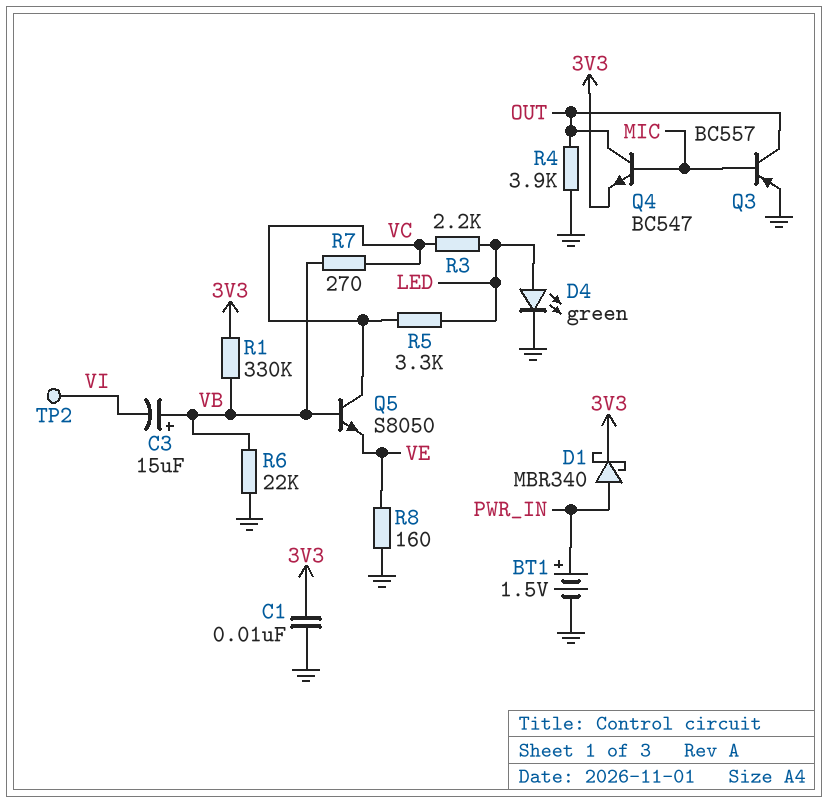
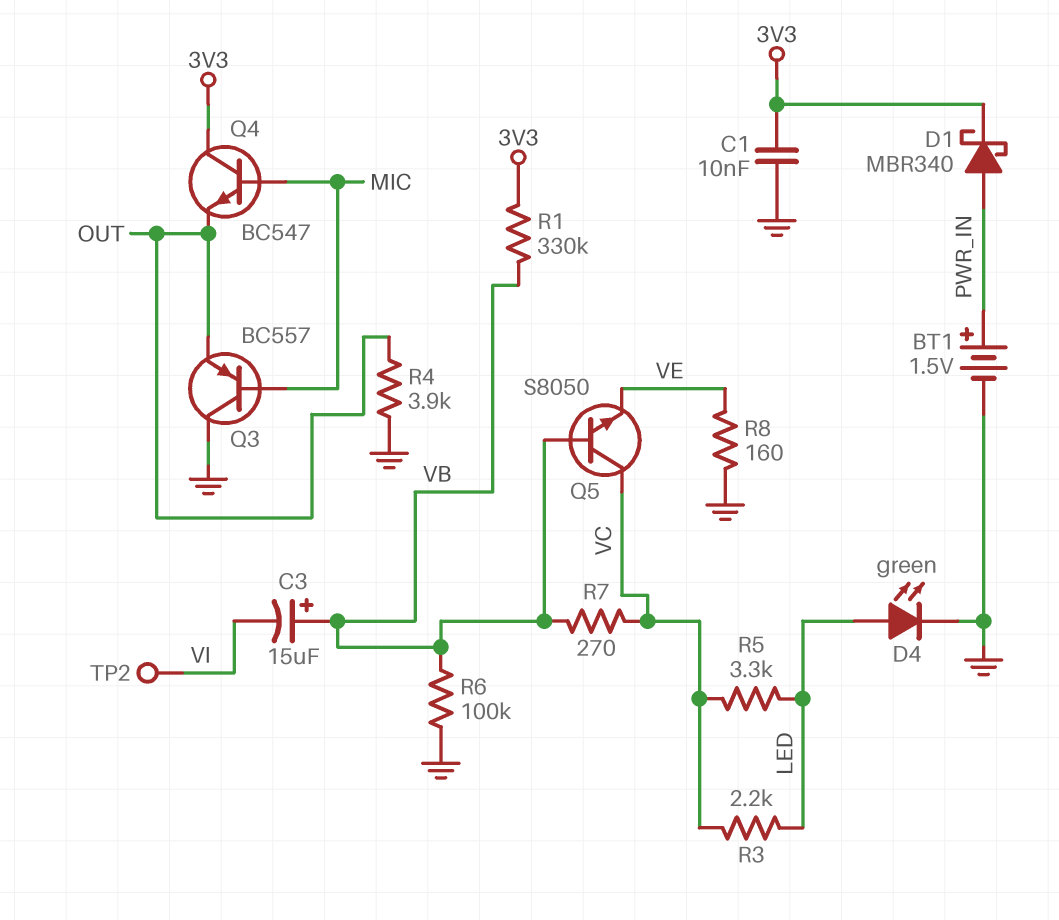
Q3: PNP BC557 (B MIC, C OUT, E GND) -> PNP BC557 (B MIC, C GND, E OUT)
Q4: NPN BC547 (B MIC, C OUT, E 3V3) -> NPN BC547 (B MIC, C 3V3, E OUT)
R6: 22k (GND, VB) -> 100k (GND, VB)

